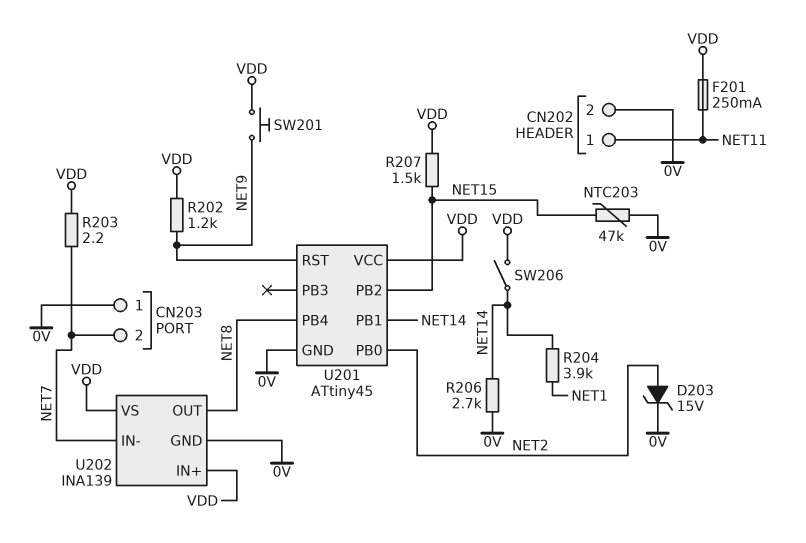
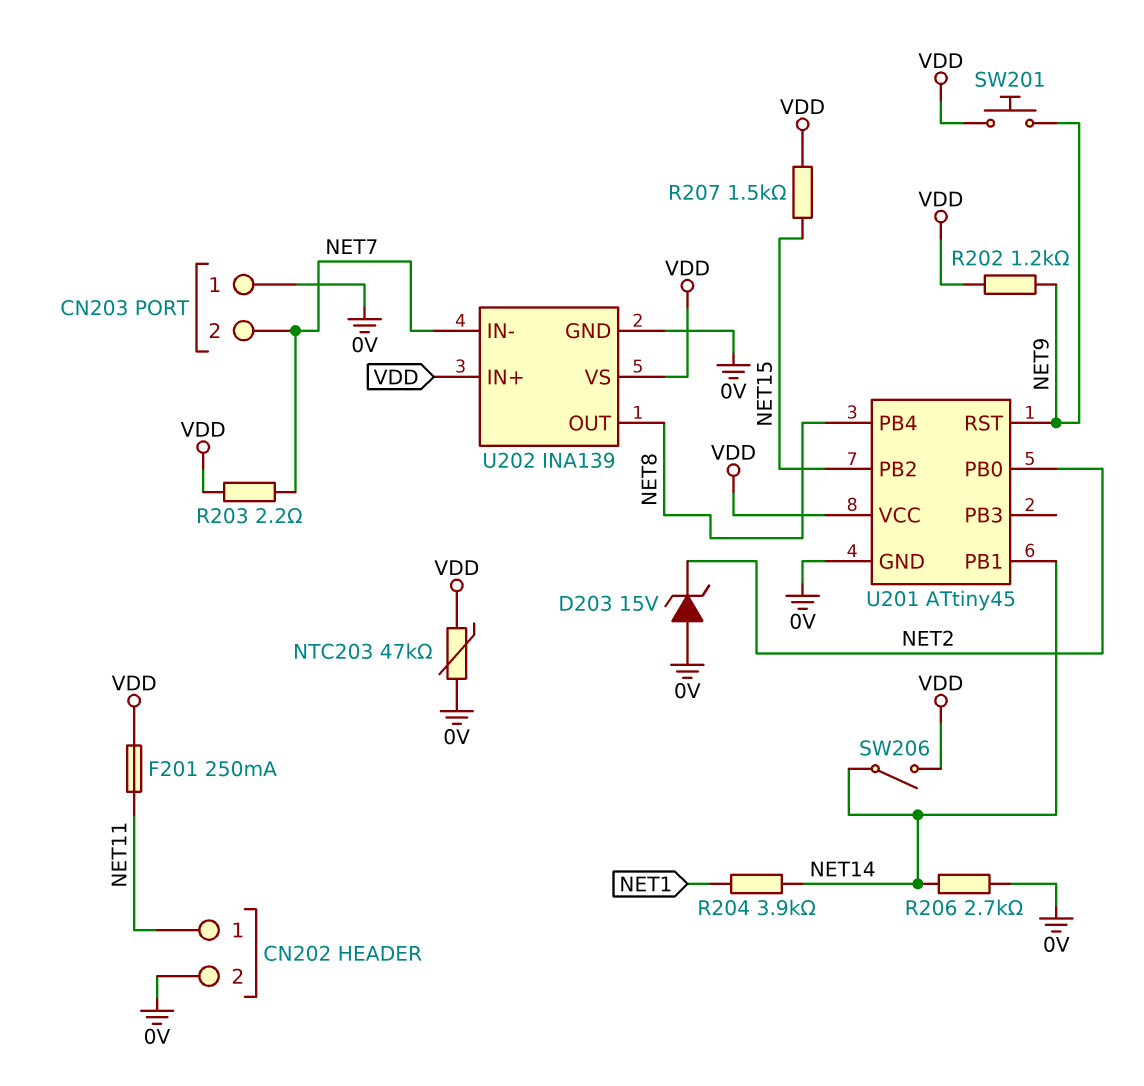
D203: zener 15V (A NET2, K 0V) -> zener 15V (A 0V, K NET2)
NTC203: 47k (0V, NET15) -> 47k (0V, VDD)

